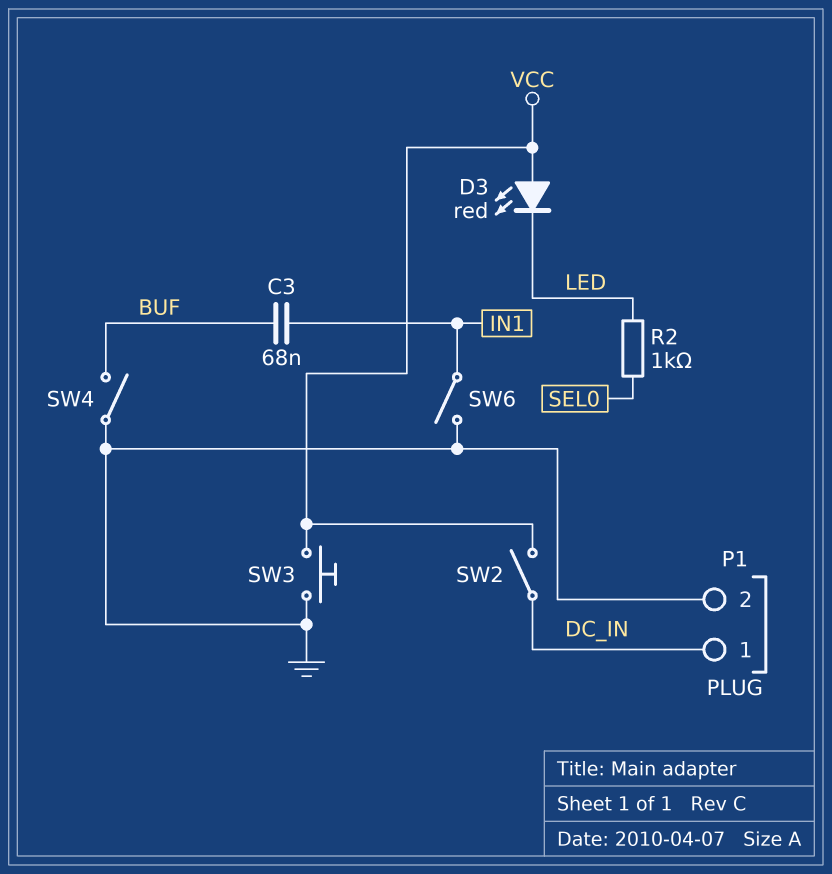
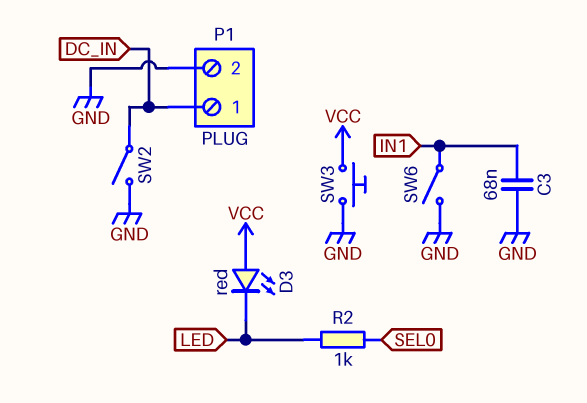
C3: 68nF (BUF, IN1) -> 68nF (GND, IN1)
SW2: switch (DC_IN, VCC) -> switch (DC_IN, GND)
SW4: switch (BUF, GND) -> none

